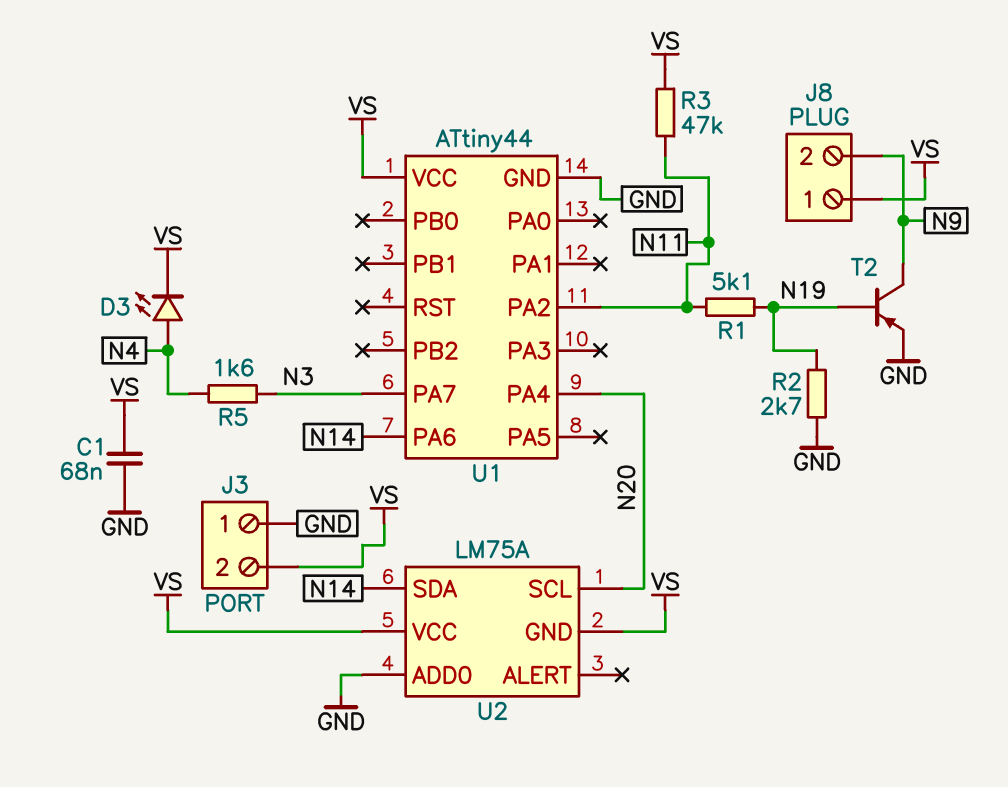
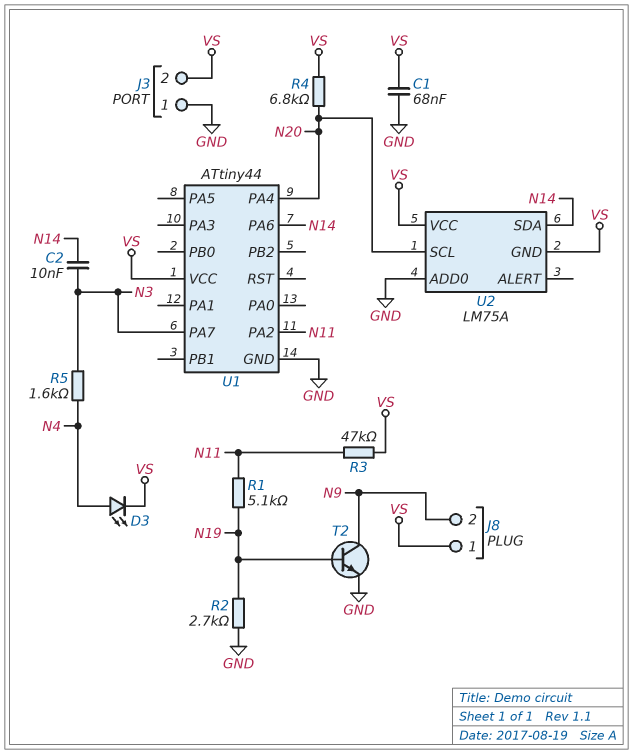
C2: none -> 10nF (N3, N14)
R4: none -> 6.8k (N20, VS)
T2: PNP (B N19, C N9, E GND) -> NPN (B N19, C N9, E GND)

